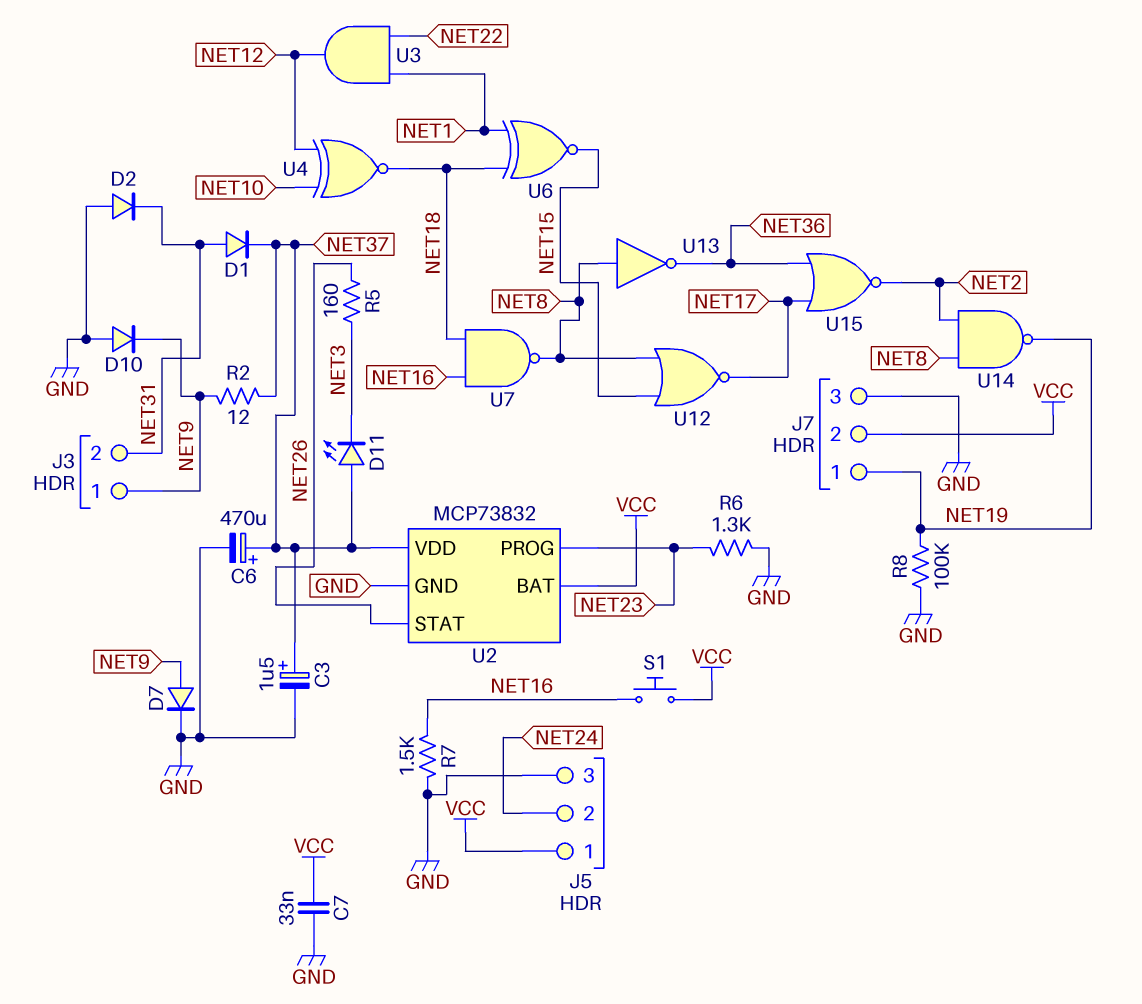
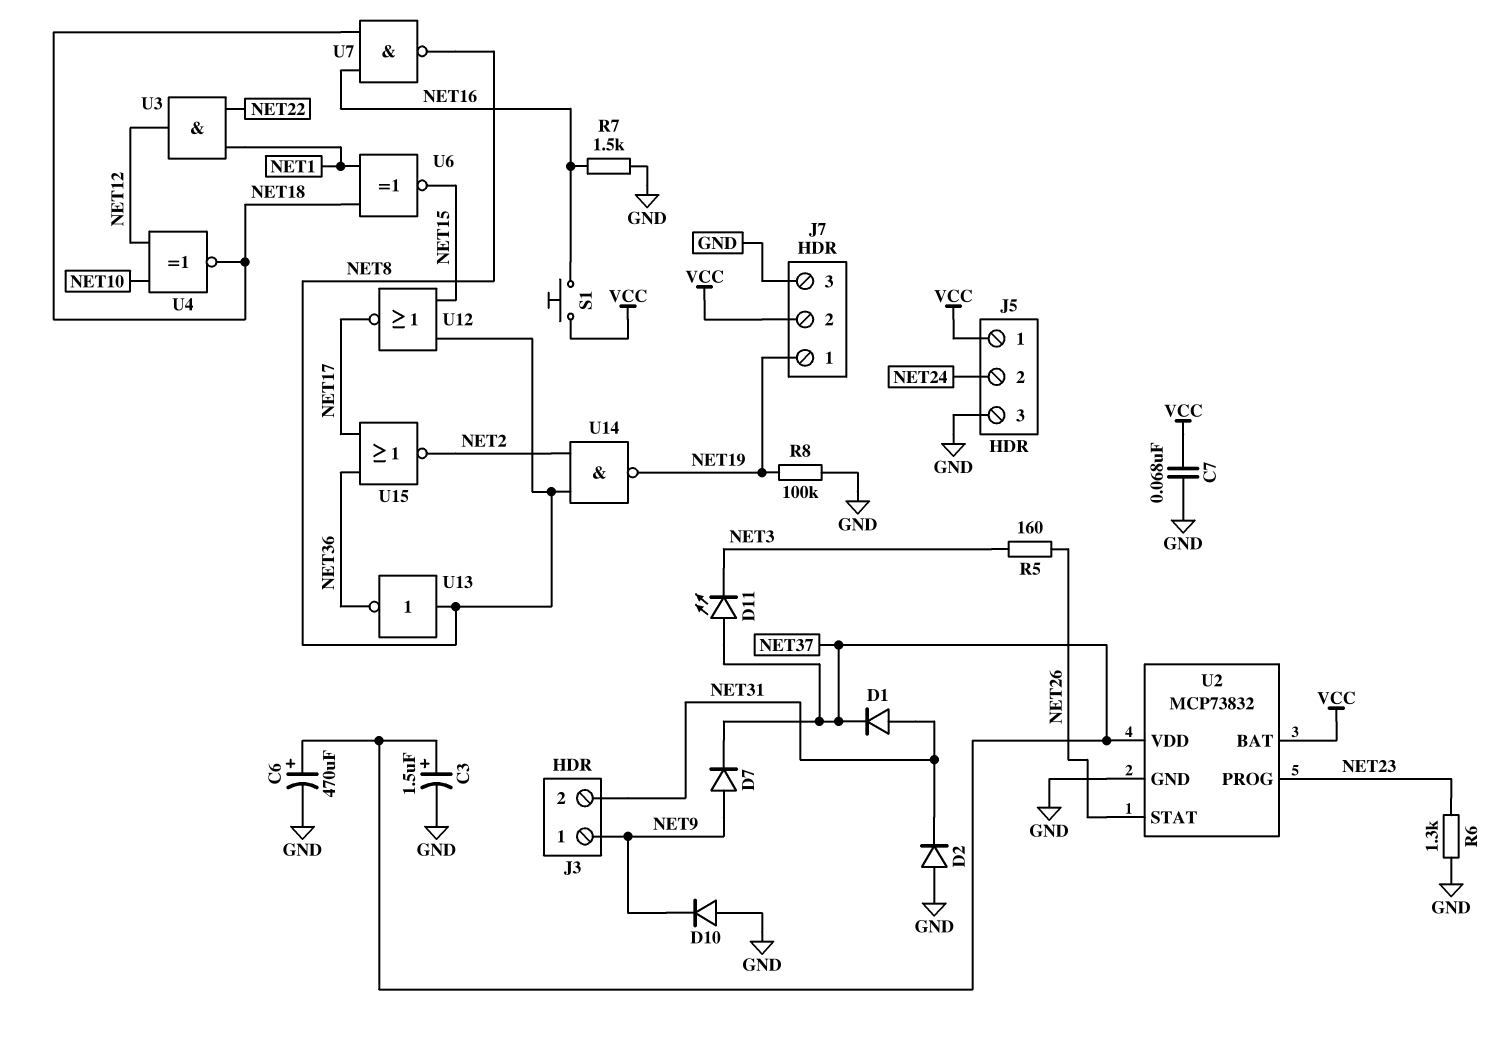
C7: 33nF (GND, VCC) -> 68nF (GND, VCC)
D7: diode (A NET9, K GND) -> diode (A NET9, K NET37)
R2: 12 (NET9, NET37) -> none

